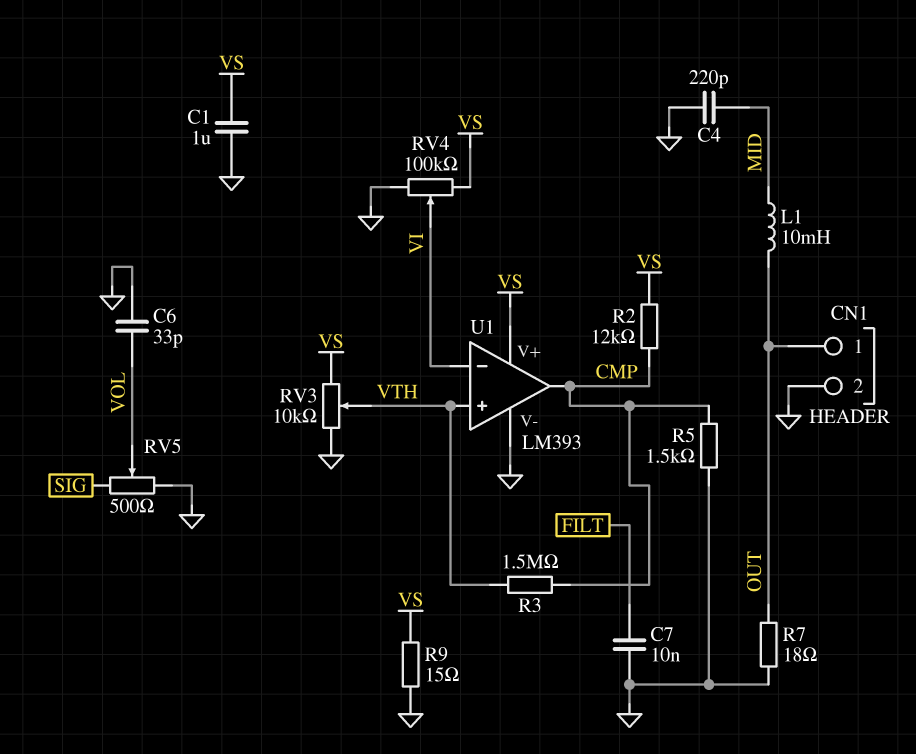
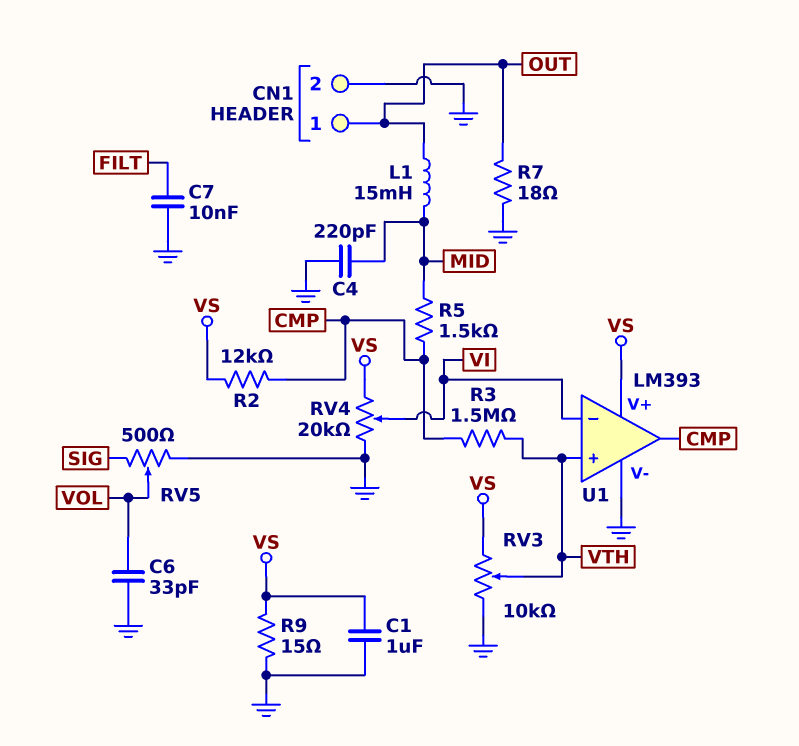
L1: 10mH (MID, OUT) -> 15mH (MID, OUT)
R5: 1.5k (CMP, GND) -> 1.5k (CMP, MID)
RV4: 100k (GND, VS, wiper VI) -> 20k (GND, VS, wiper VI)

